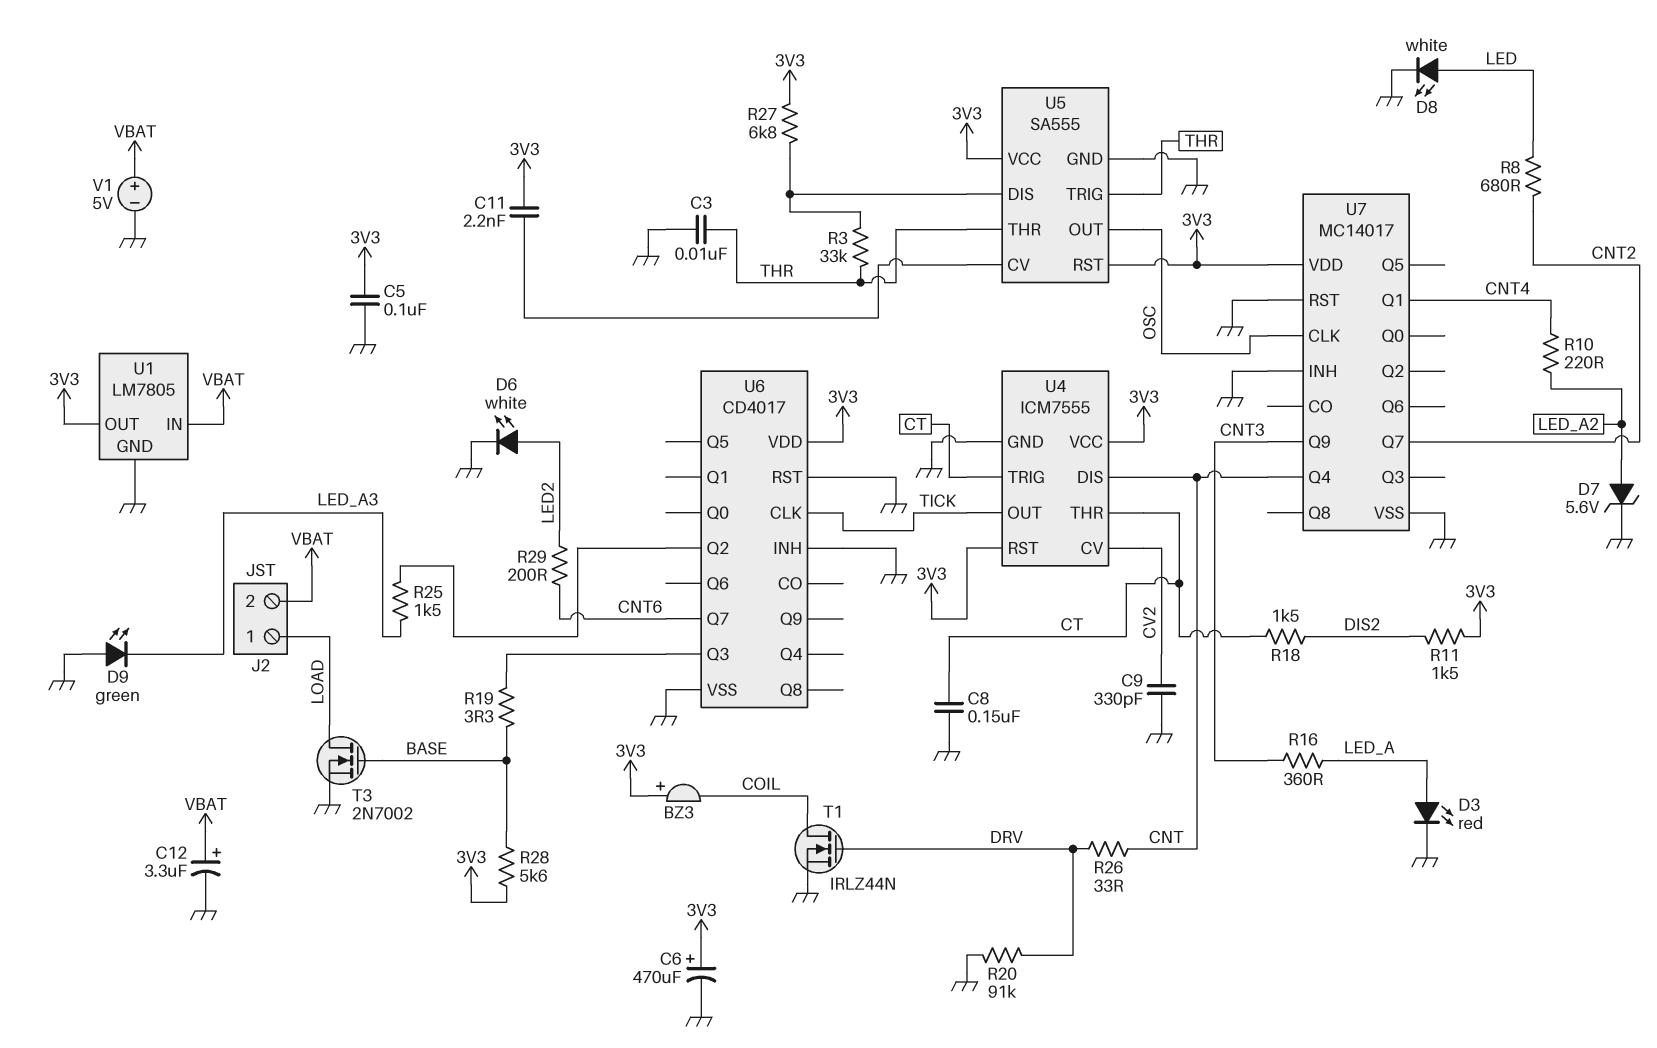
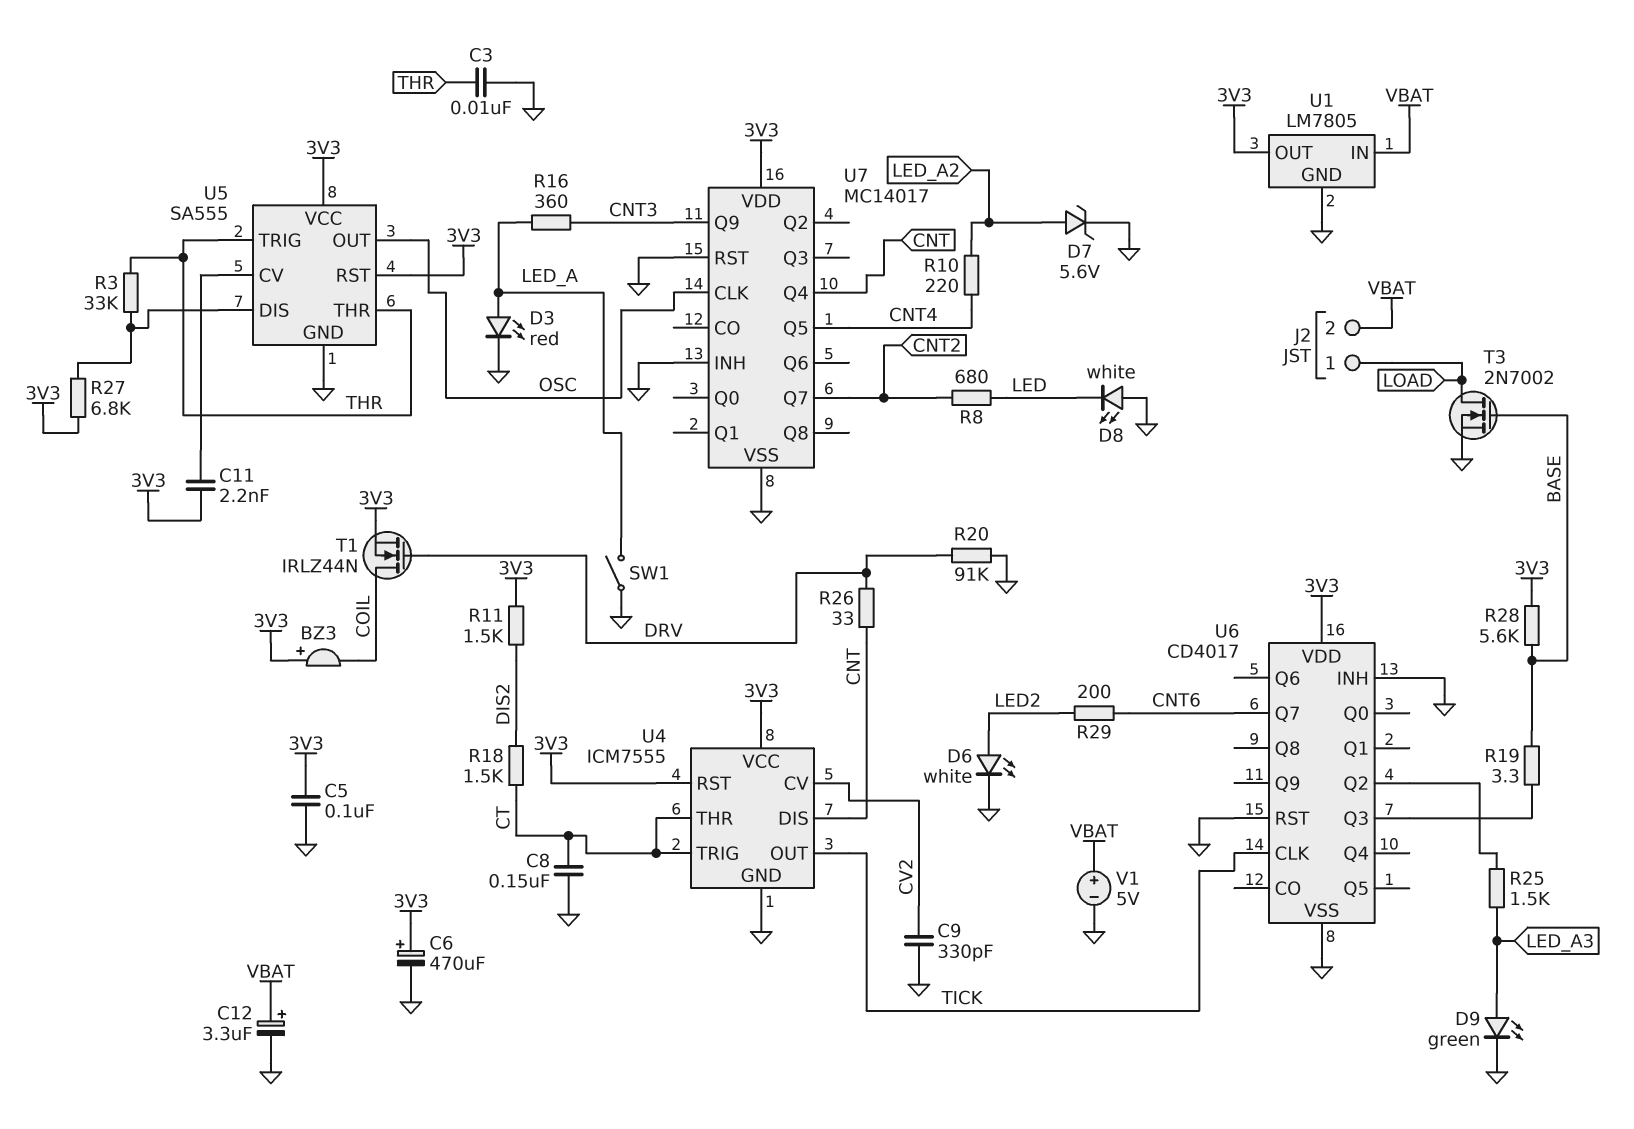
D8: LED white (A LED, K GND) -> LED white (A GND, K LED)
D9: LED green (A GND, K LED_A3) -> LED green (A LED_A3, K GND)
SW1: none -> switch (GND, LED_A)
T1: NMOS IRLZ44N (G DRV, D COIL, S GND) -> NMOS IRLZ44N (G DRV, D COIL, S 3V3)
U7 pin Q1: CNT4 -> none
U7 pin Q5: none -> CNT4

